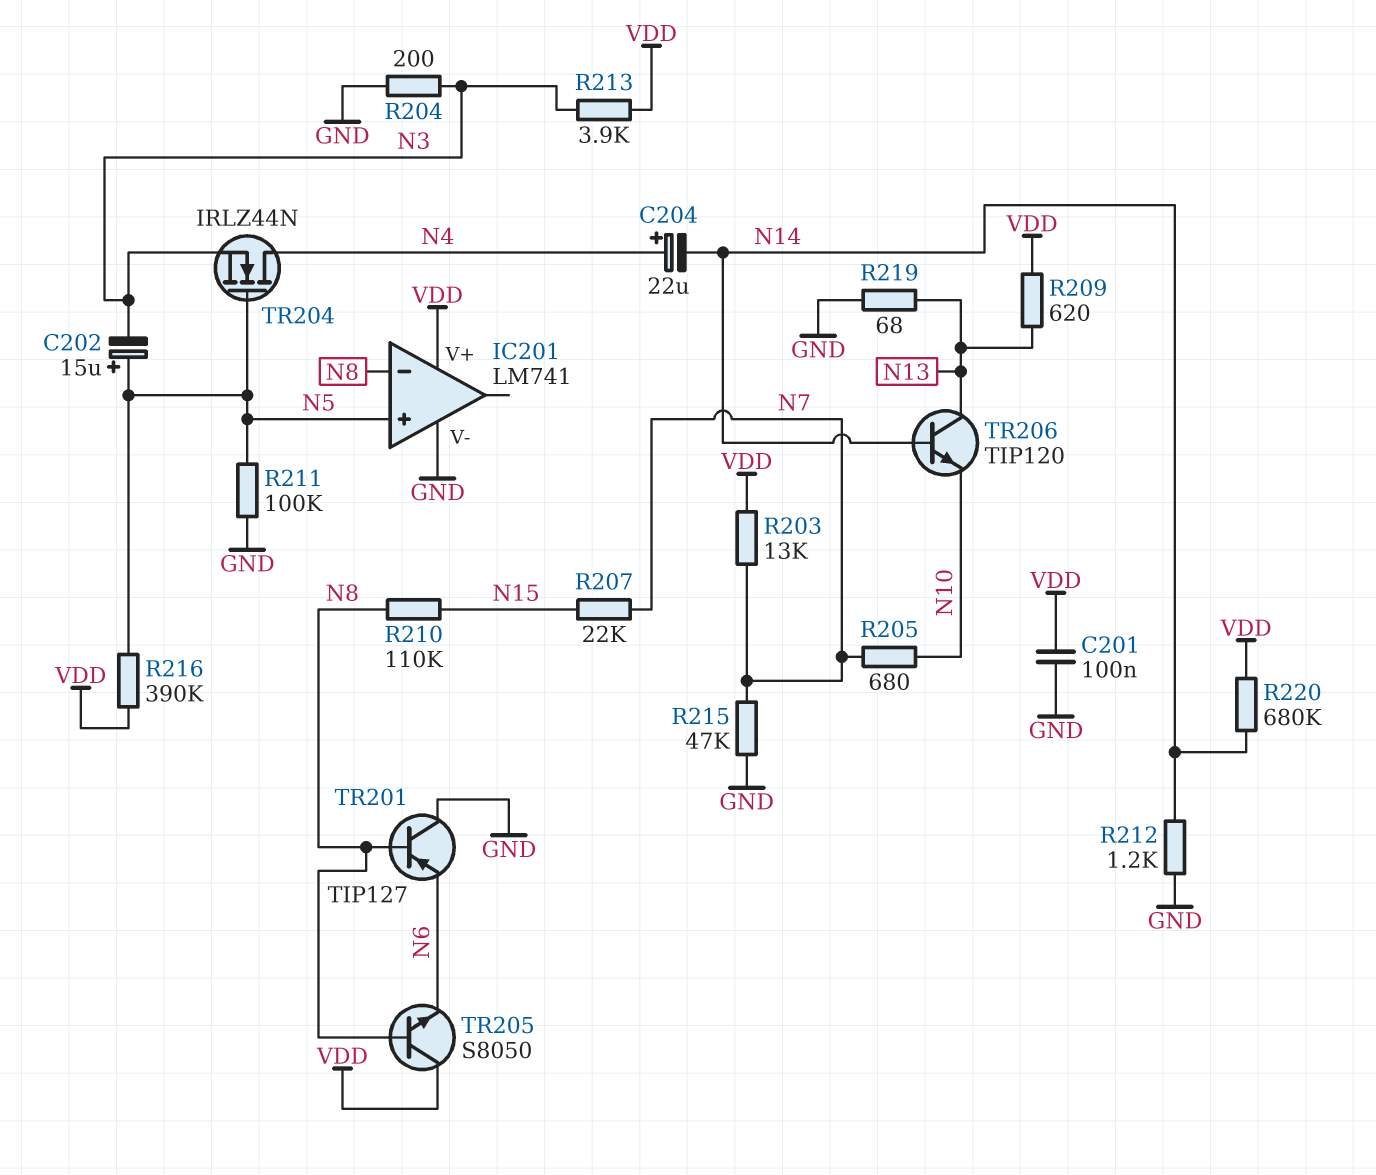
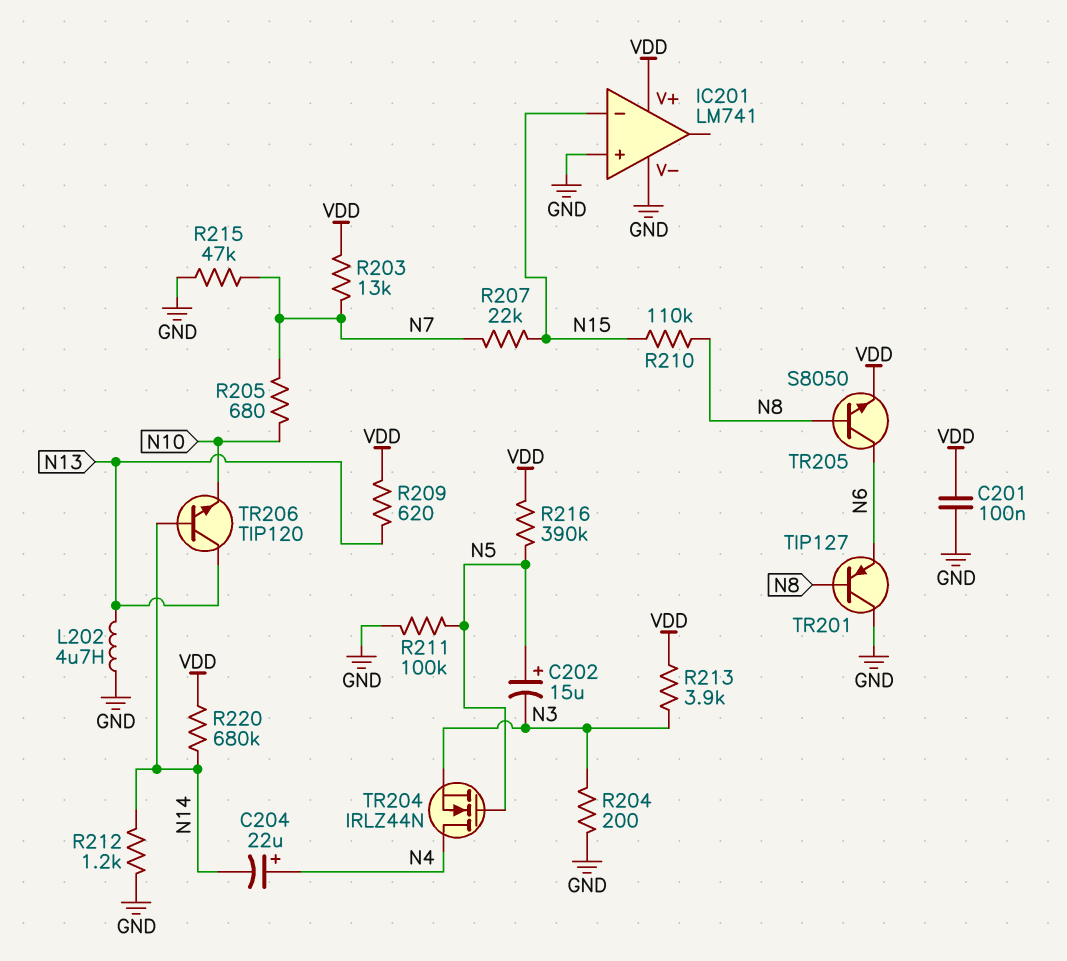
IC201 pin in+: N5 -> GND
IC201 pin in-: N8 -> N15
L202: none -> 4.7uH (GND, N13)
R219: 68 (GND, N13) -> none
TR205: NPN S8050 (B N8, C VDD, E N6) -> NPN S8050 (B N8, C N6, E VDD)

